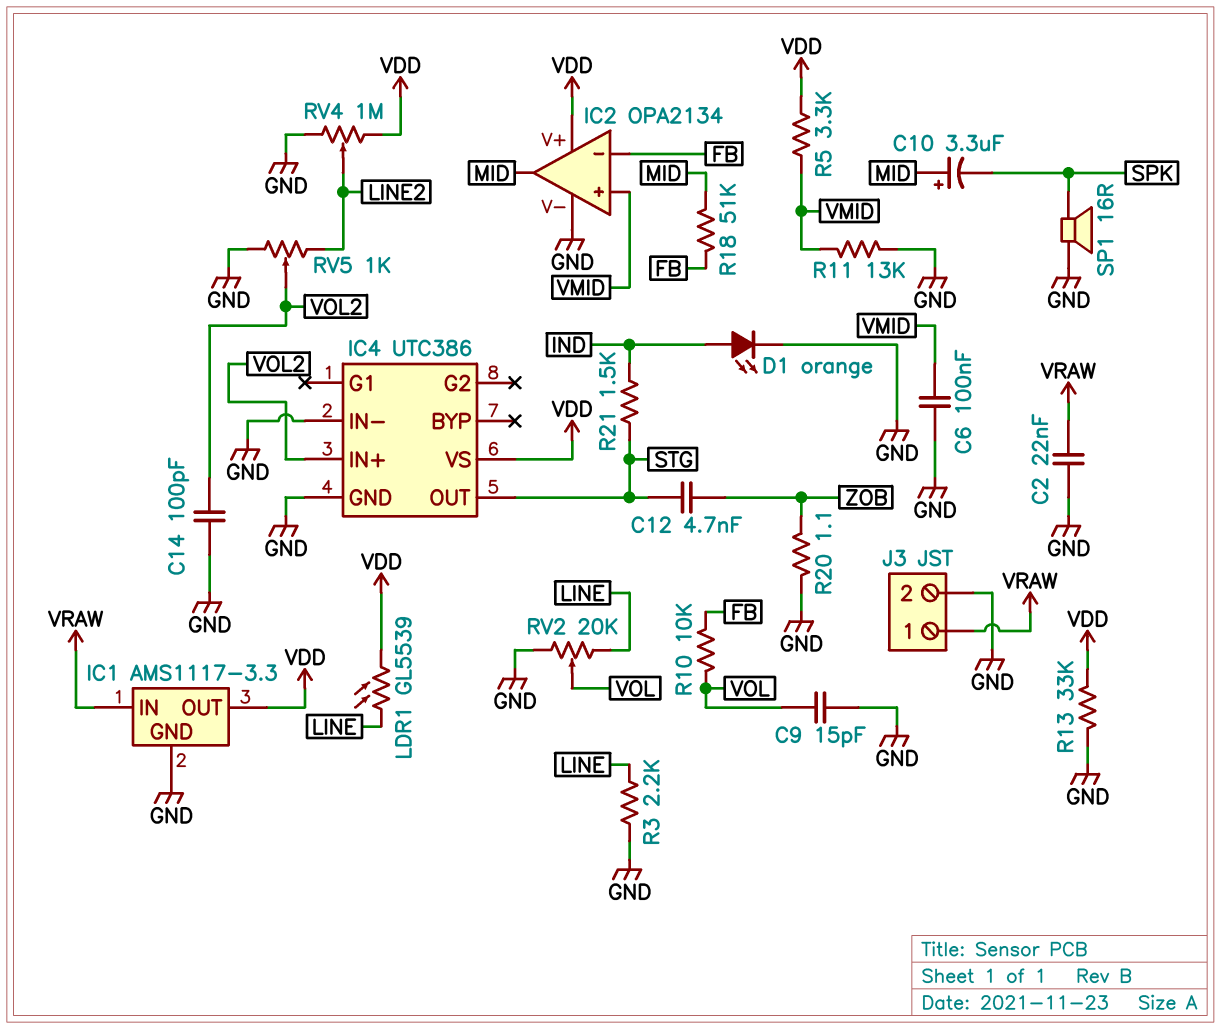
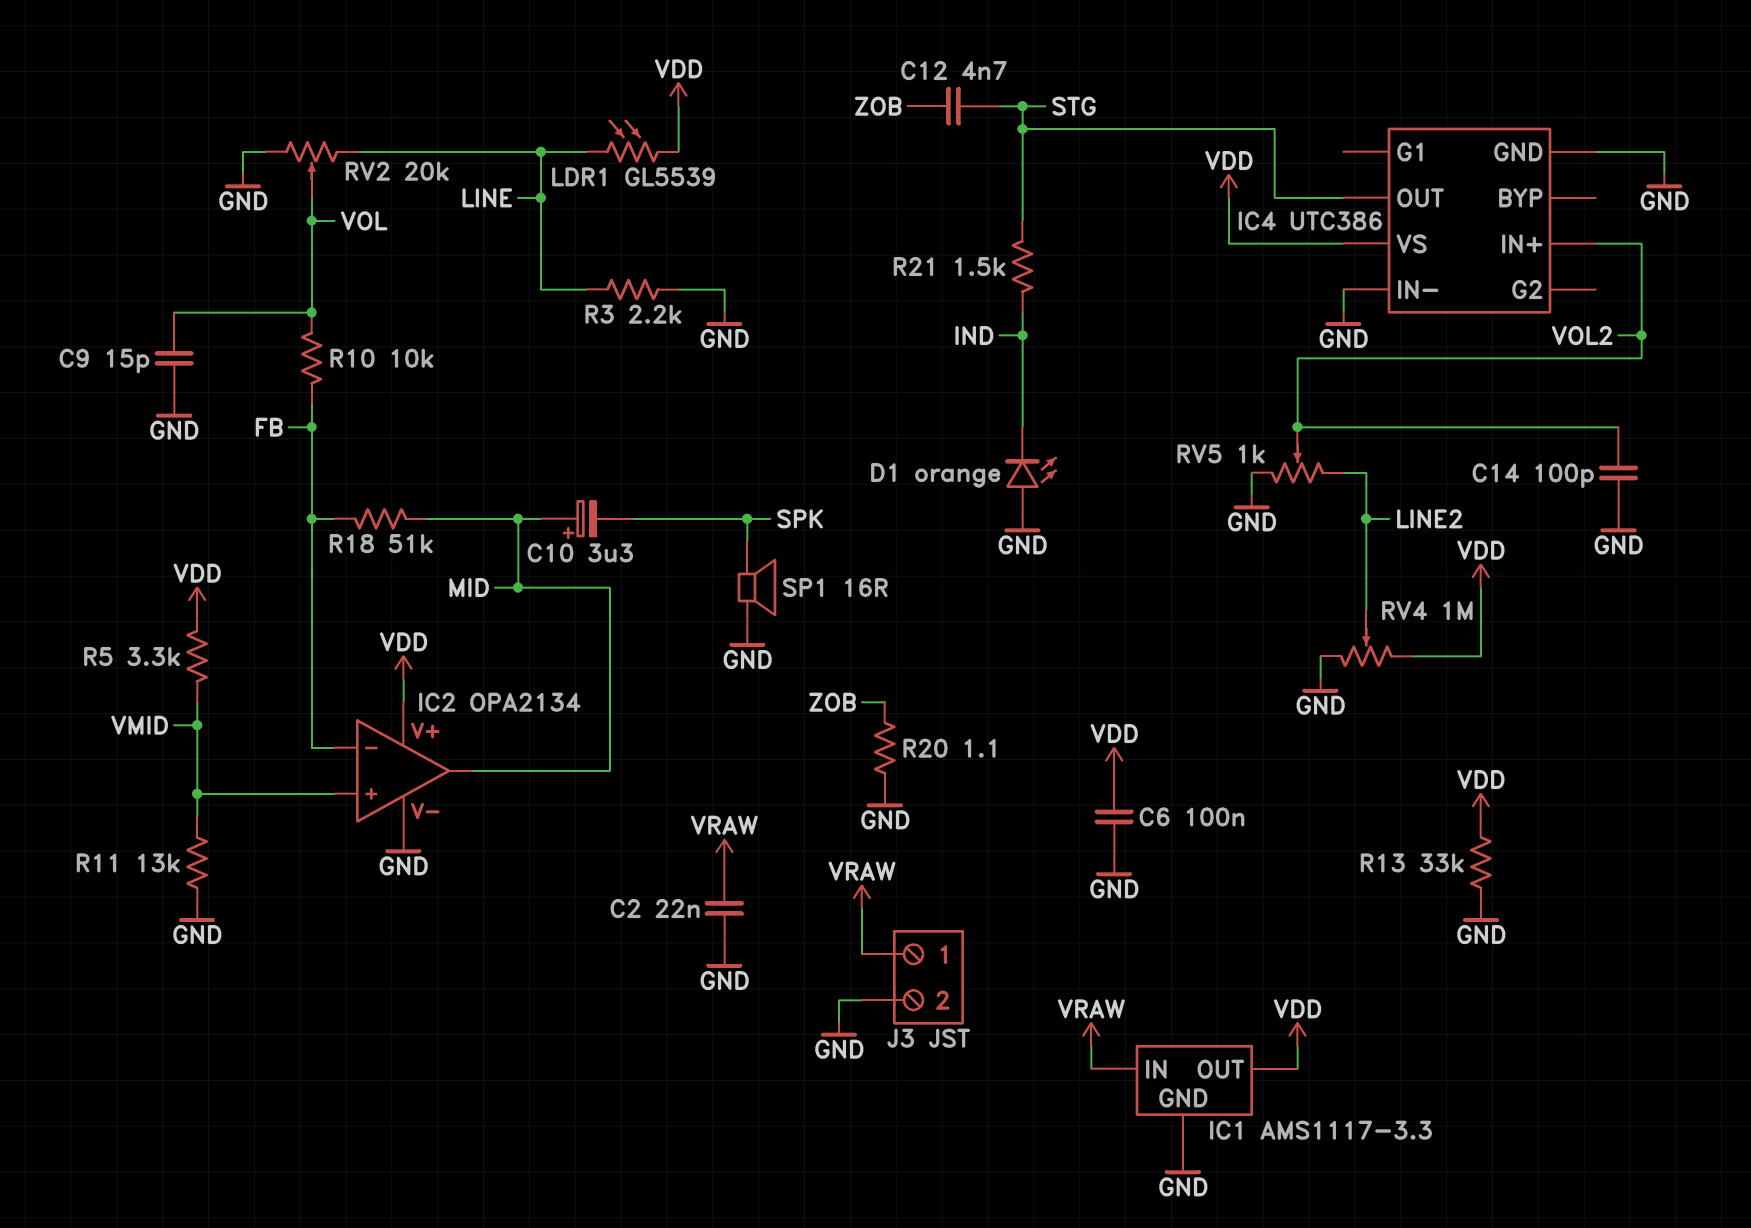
C6: 100nF (GND, VMID) -> 100nF (GND, VDD)
D1: LED orange (A IND, K GND) -> LED orange (A GND, K IND)

